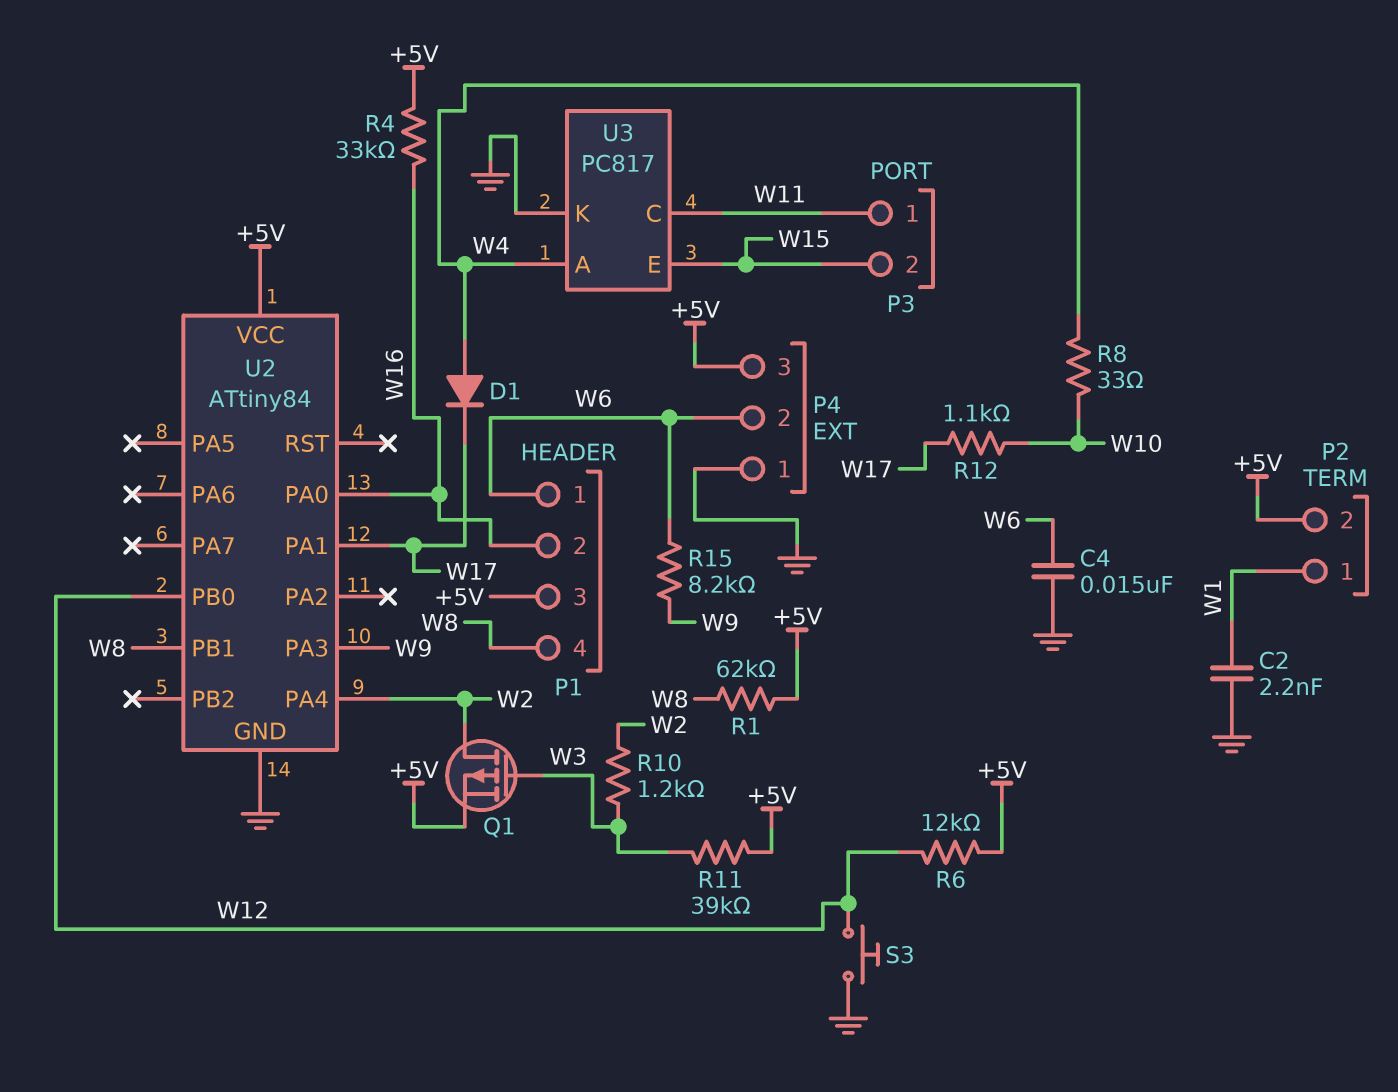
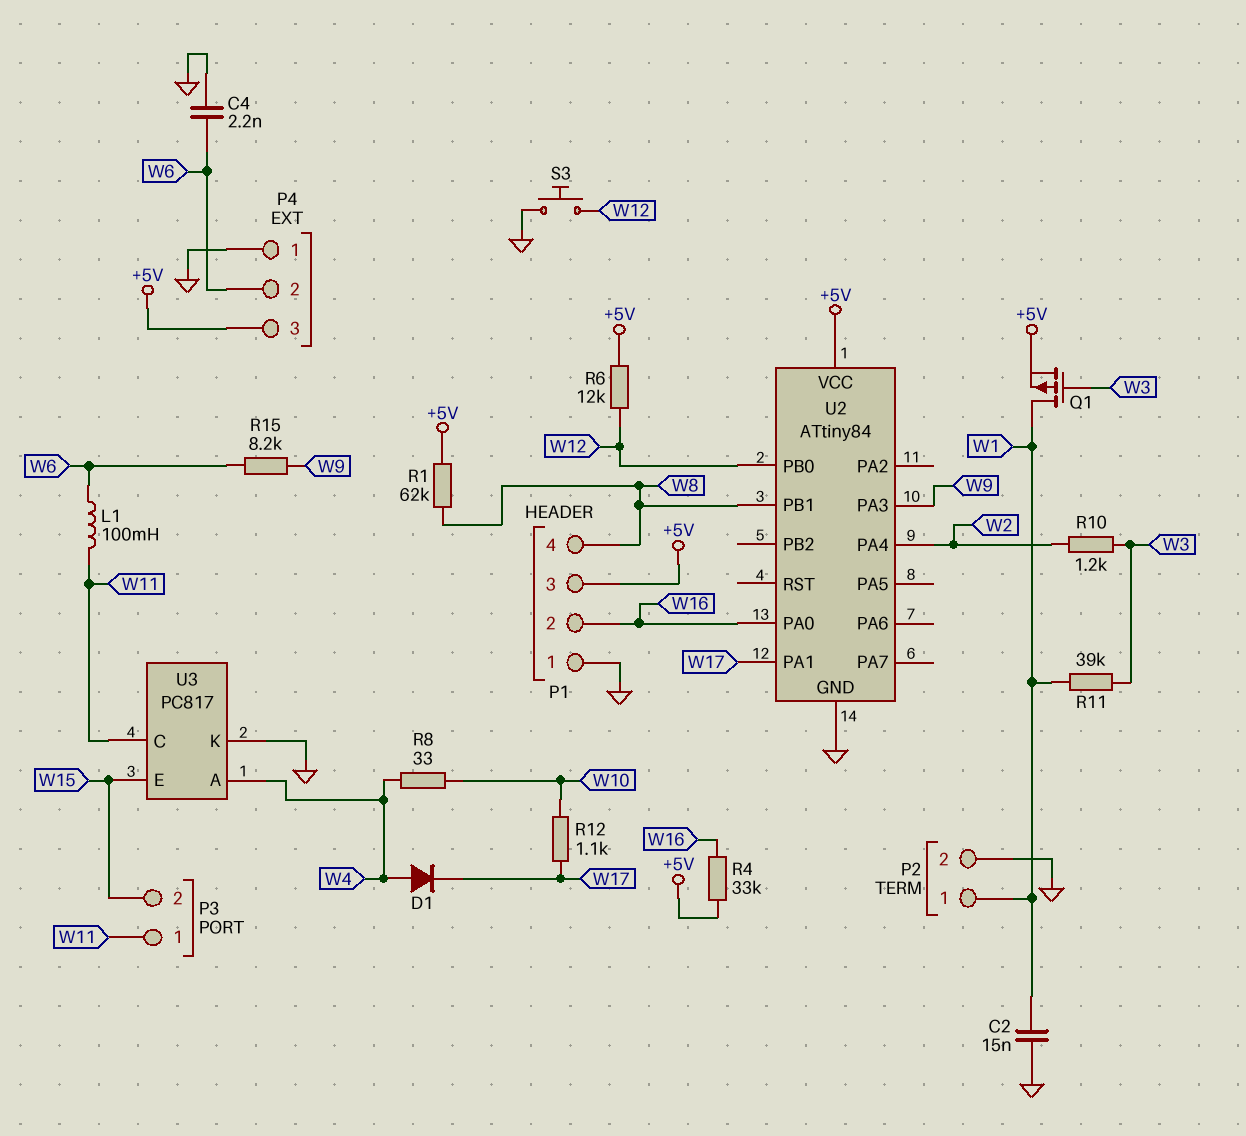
C2: 2.2nF (GND, W1) -> 15nF (GND, W1)
C4: 15nF (GND, W6) -> 2.2nF (GND, W6)
L1: none -> 100mH (W6, W11)
P1 pin 1: W6 -> GND
P2 pin 2: +5V -> GND
Q1: PMOS (G W3, D W2, S +5V) -> PMOS (G W3, D W1, S +5V)
R11: 39k (+5V, W3) -> 39k (W1, W3)

